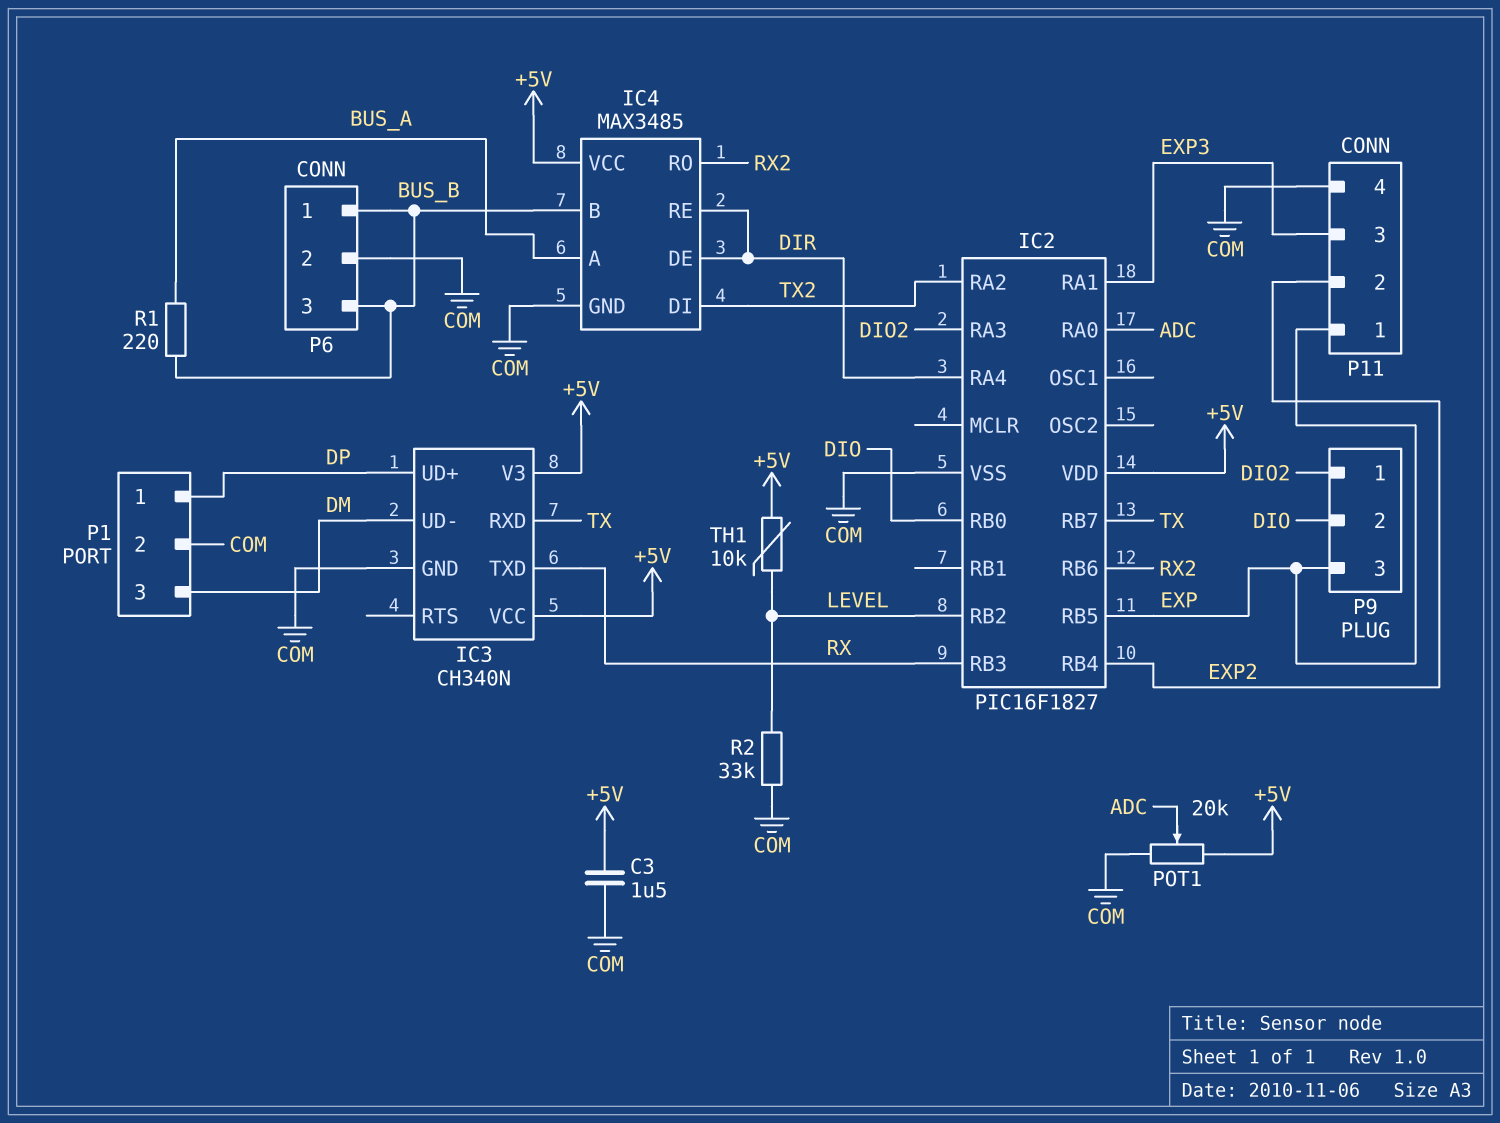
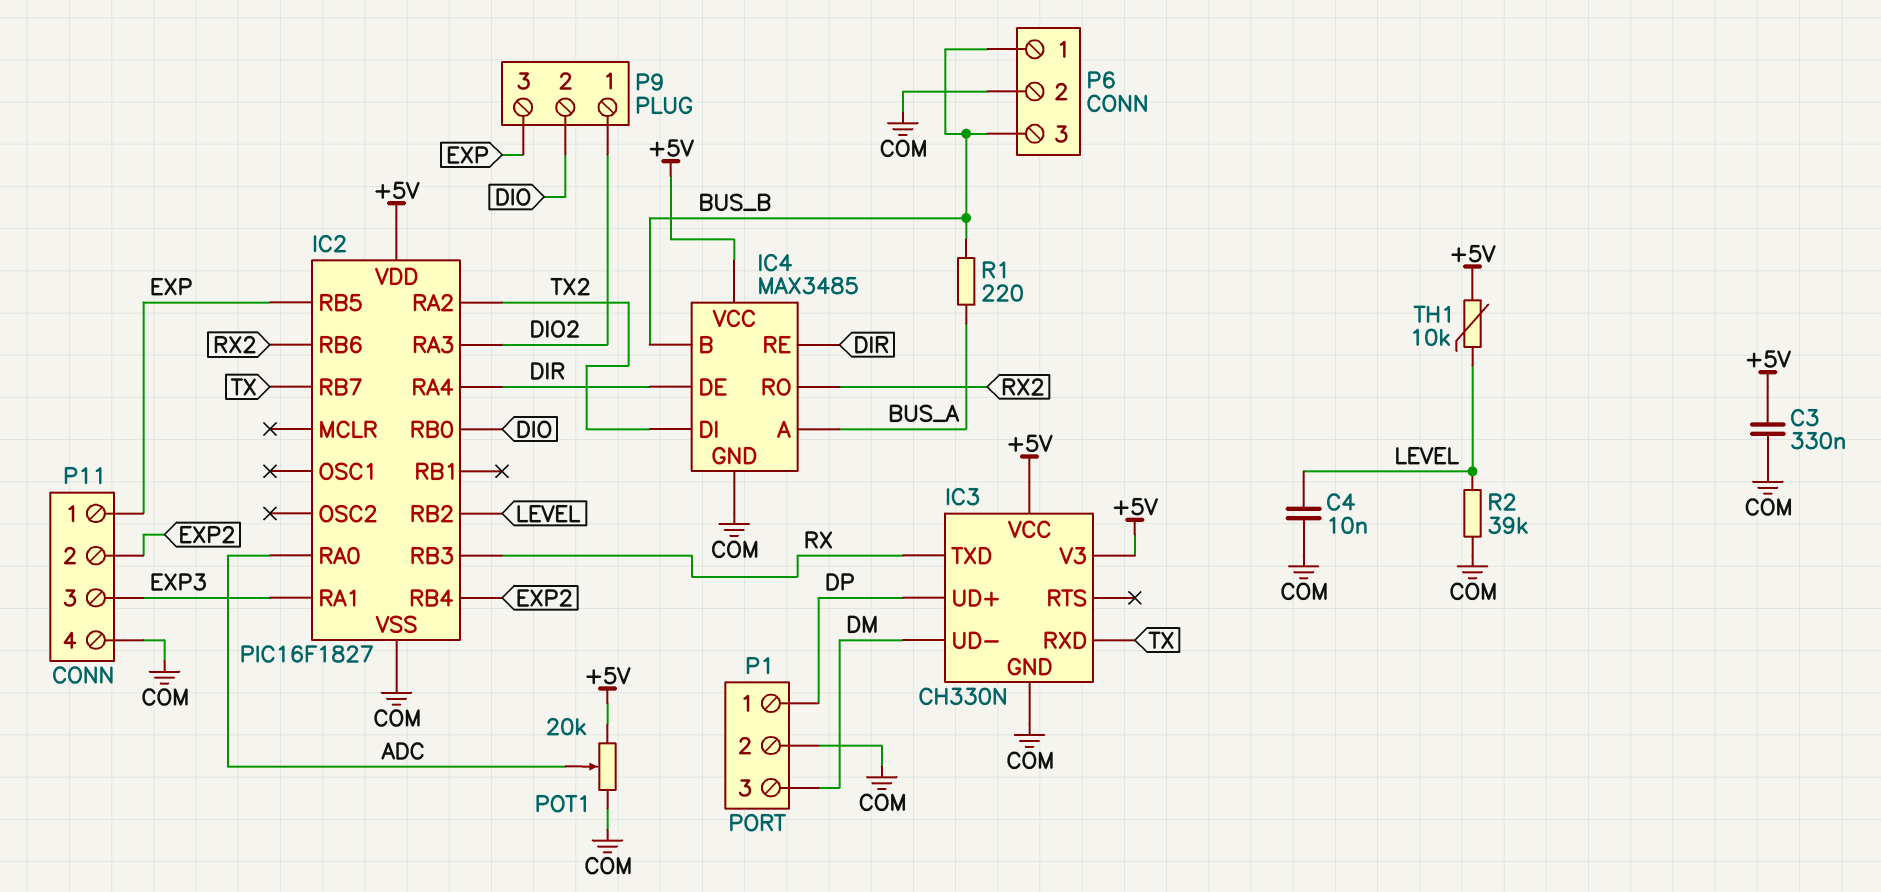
C3: 1.5uF (+5V, COM) -> 330nF (+5V, COM)
C4: none -> 10nF (COM, LEVEL)
IC3: CH340N -> CH330N
R2: 33k (COM, LEVEL) -> 39k (COM, LEVEL)

